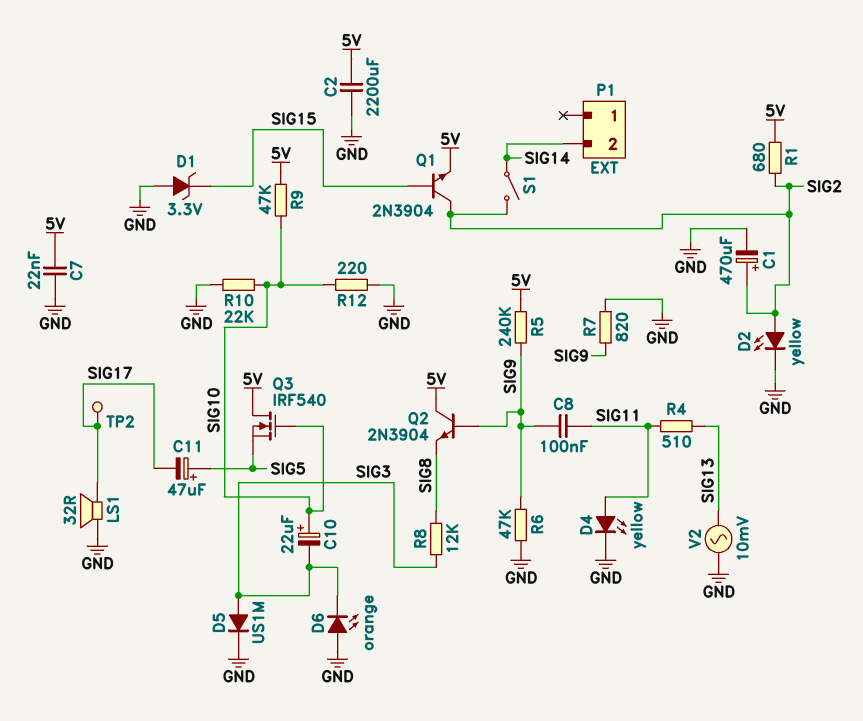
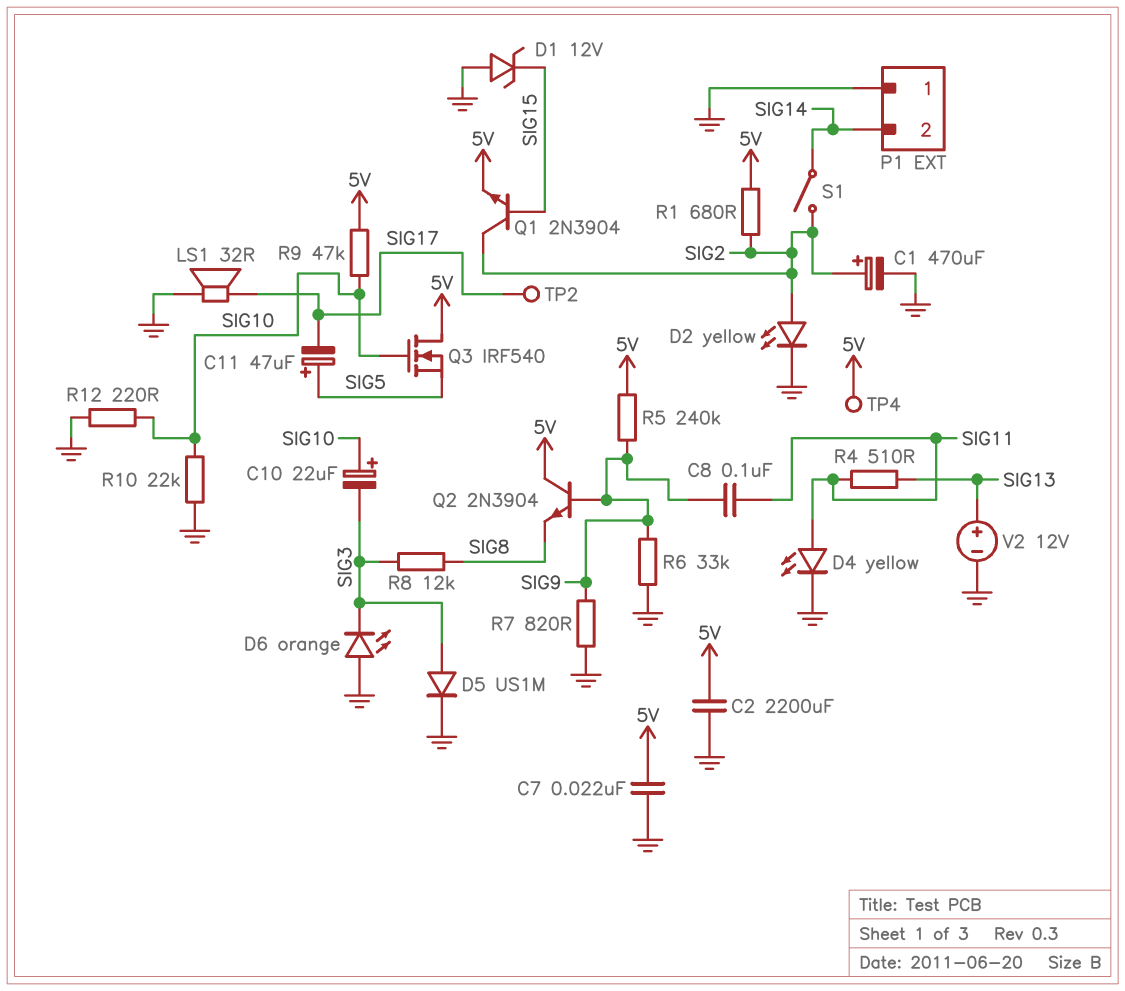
D1: zener 3.3V (A GND, K SIG15) -> zener 12V (A GND, K SIG15)
P1 pin 1: none -> GND
R6: 47k (GND, SIG9) -> 33k (GND, SIG9)
TP4: none -> test point (5V)
V2: AC 10mV (GND, SIG13) -> 12V (plus SIG13, minus GND)

